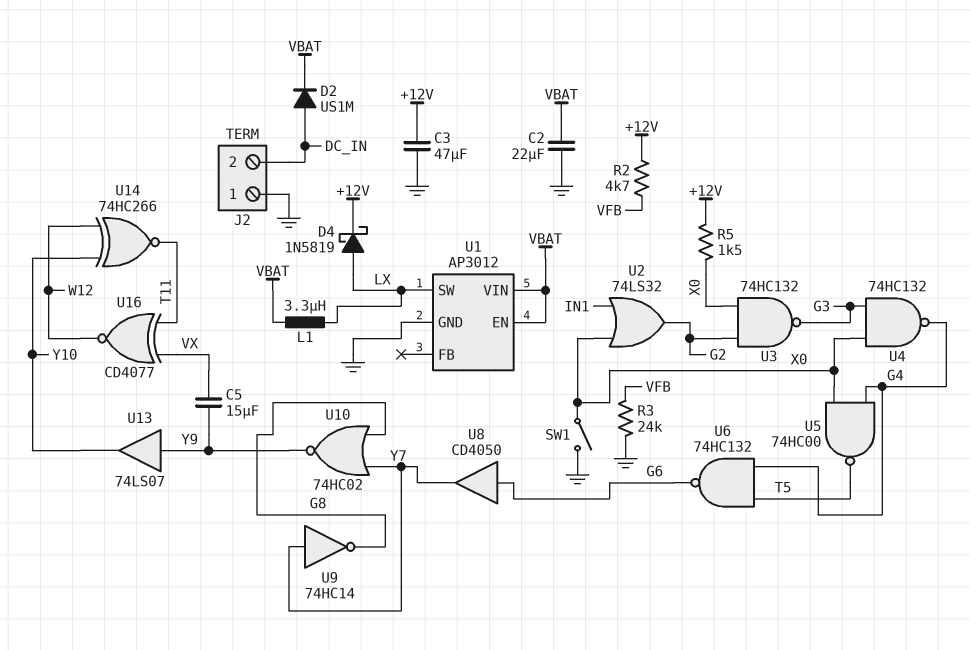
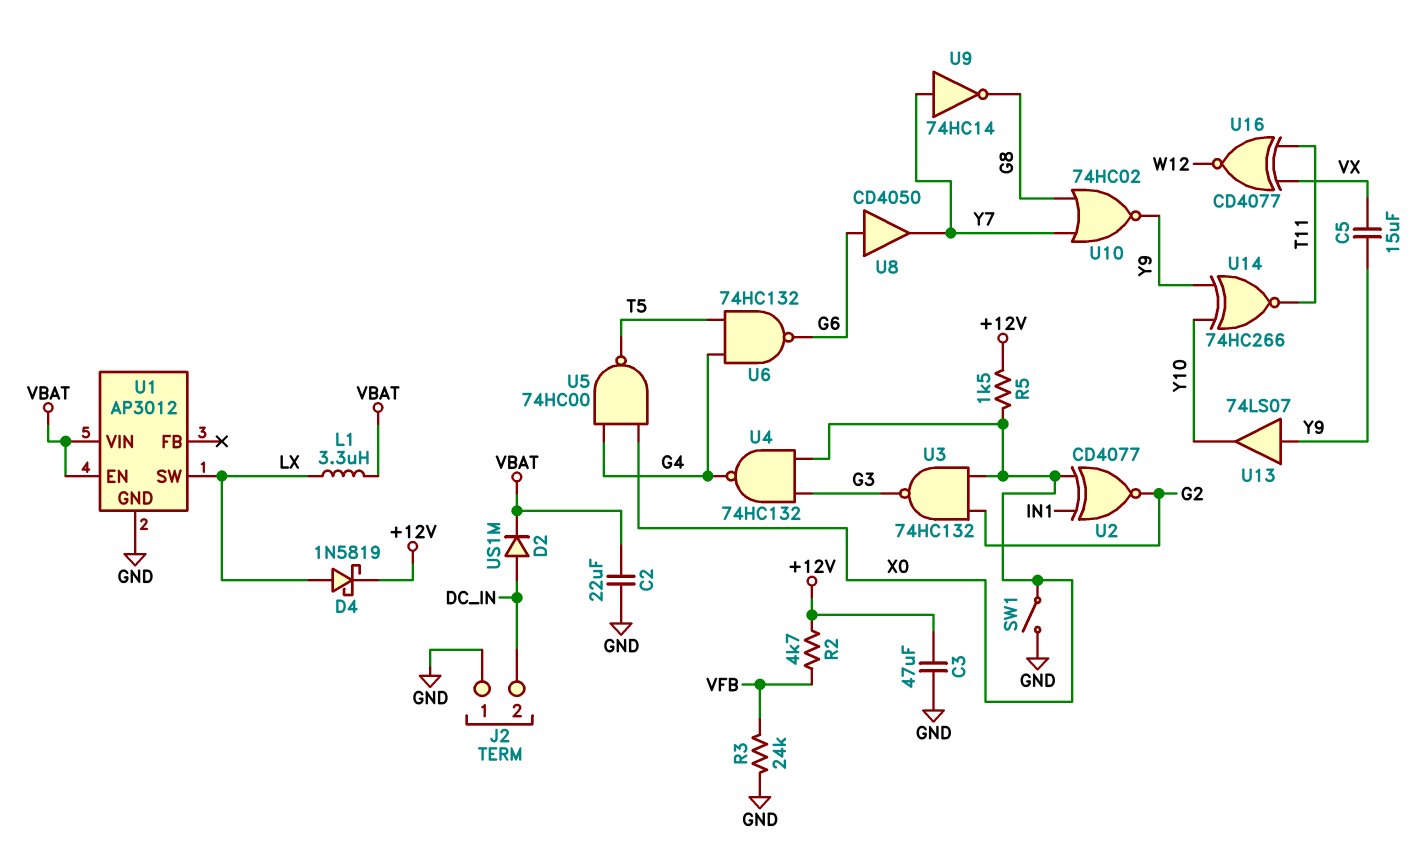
U2: OR 74LS32 (in IN1, in X0, out G2) -> XNOR CD4077 (in IN1, in X0, out G2)
U14: XNOR 74HC266 (in W12, in Y10, out T11) -> XNOR 74HC266 (in Y9, in Y10, out T11)

